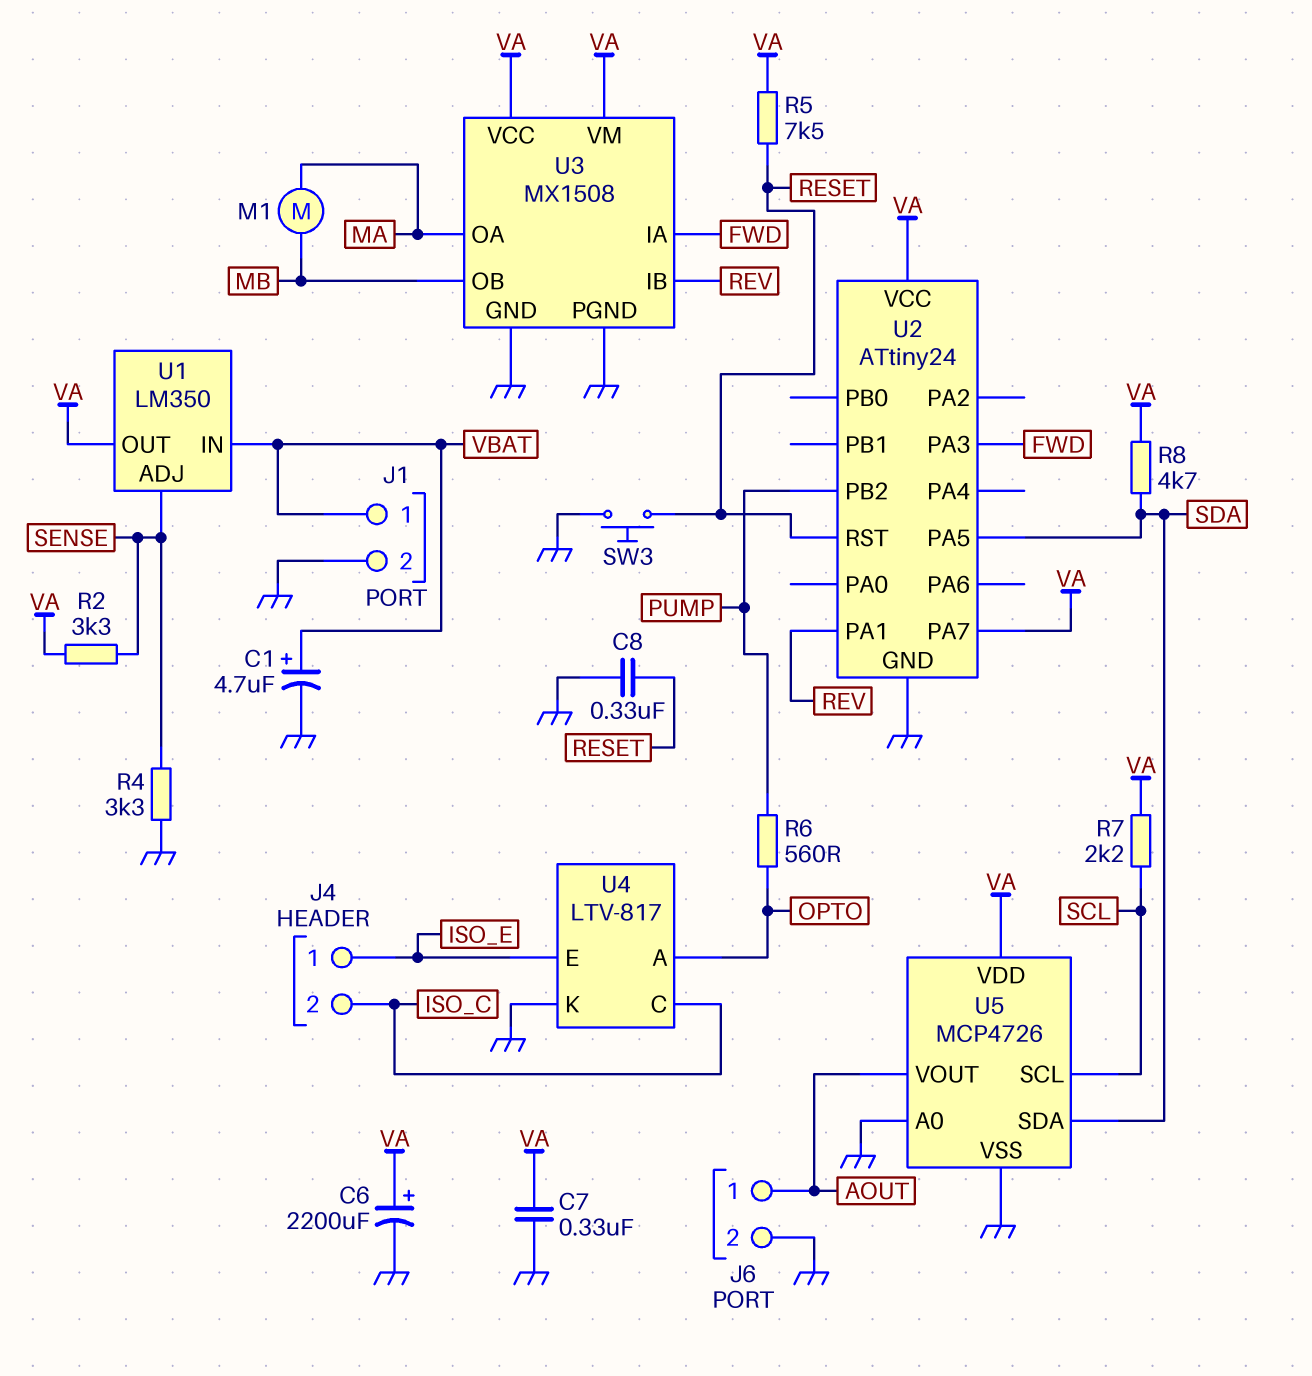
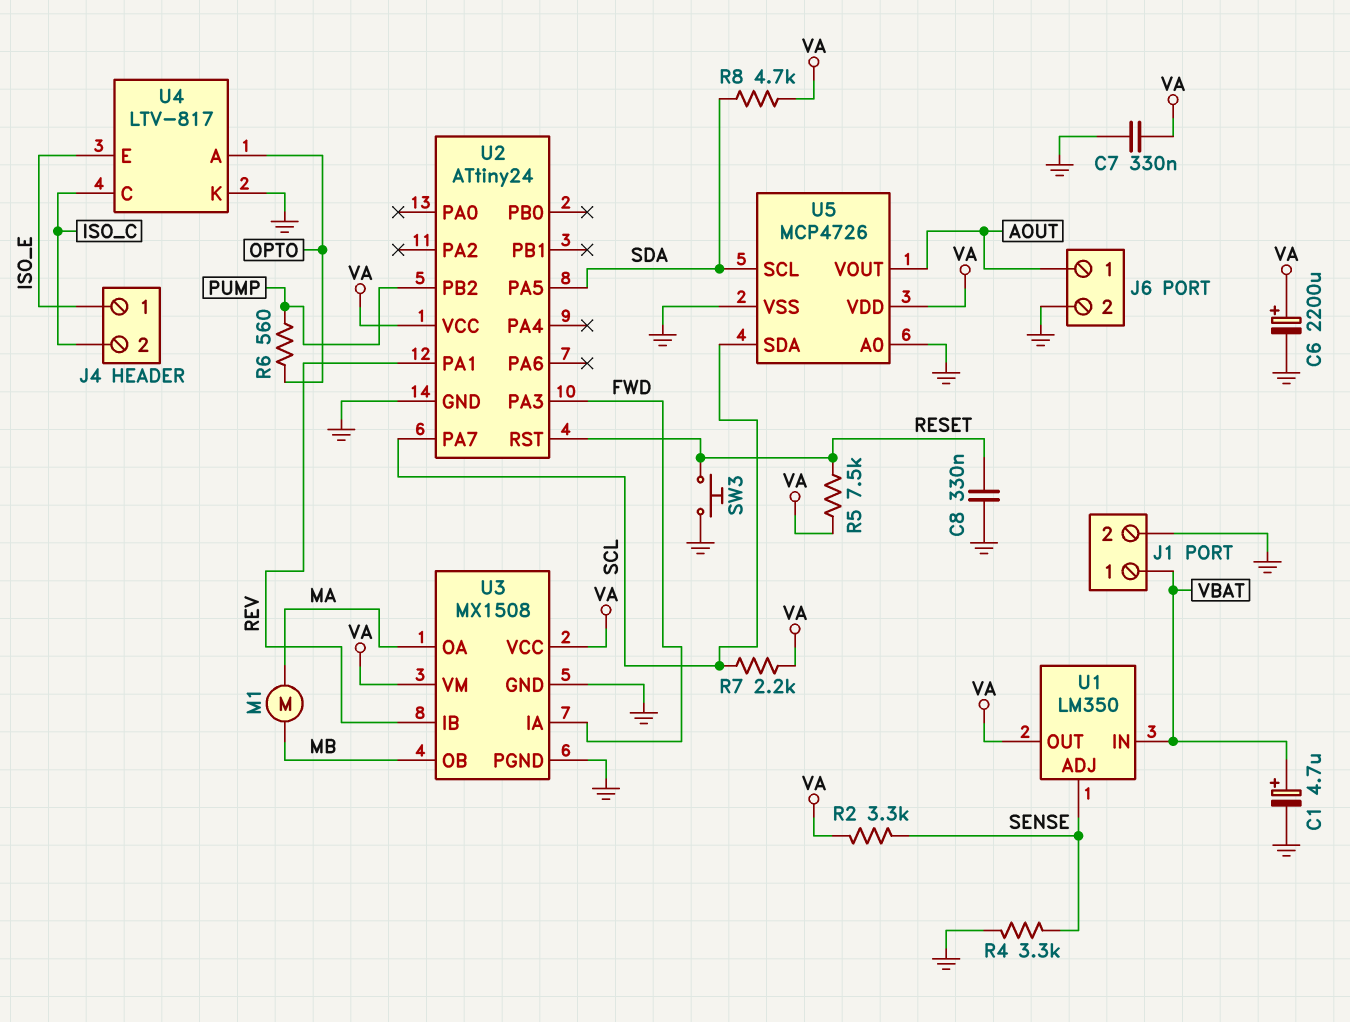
U2 pin PA7: VA -> SCL
U5 pin SCL: SCL -> SDA
U5 pin SDA: SDA -> SCL

